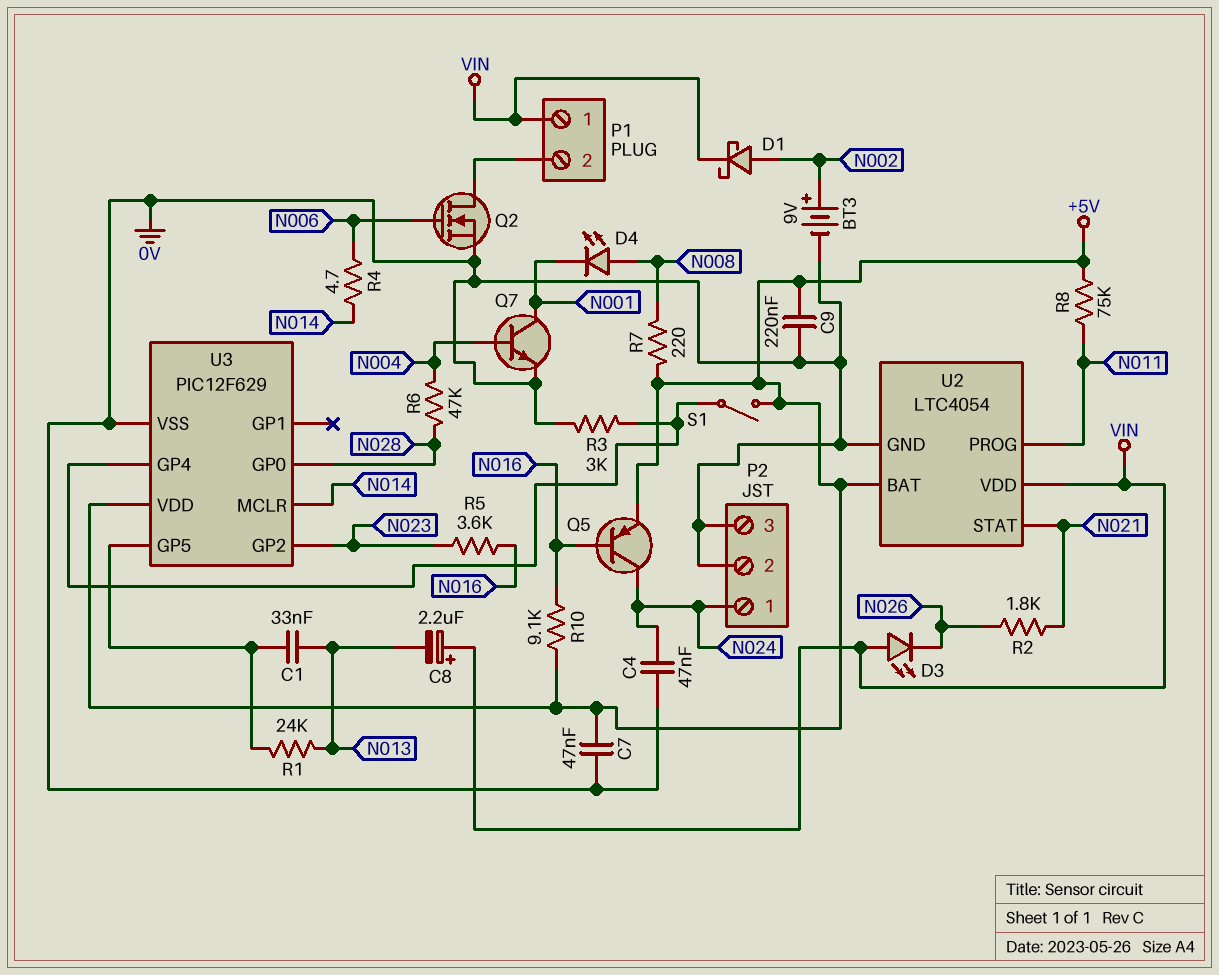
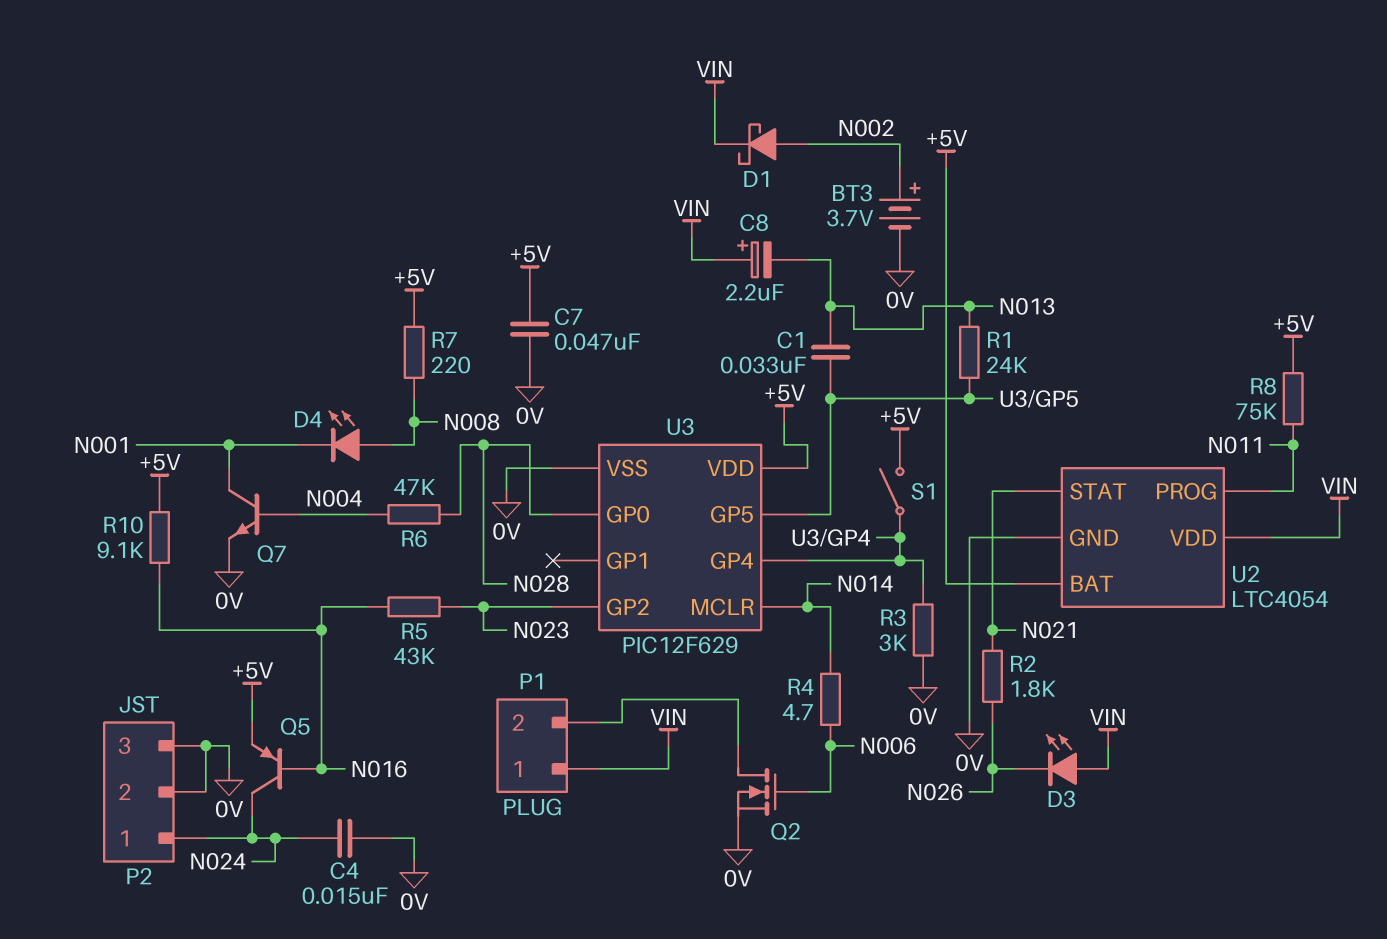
BT3: 9V (plus N002, minus 0V) -> 3.7V (plus N002, minus 0V)
C4: 47nF (0V, N024) -> 15nF (0V, N024)
C9: 220nF (+5V, 0V) -> none
R5: 3.6k (N016, N023) -> 43k (N016, N023)

